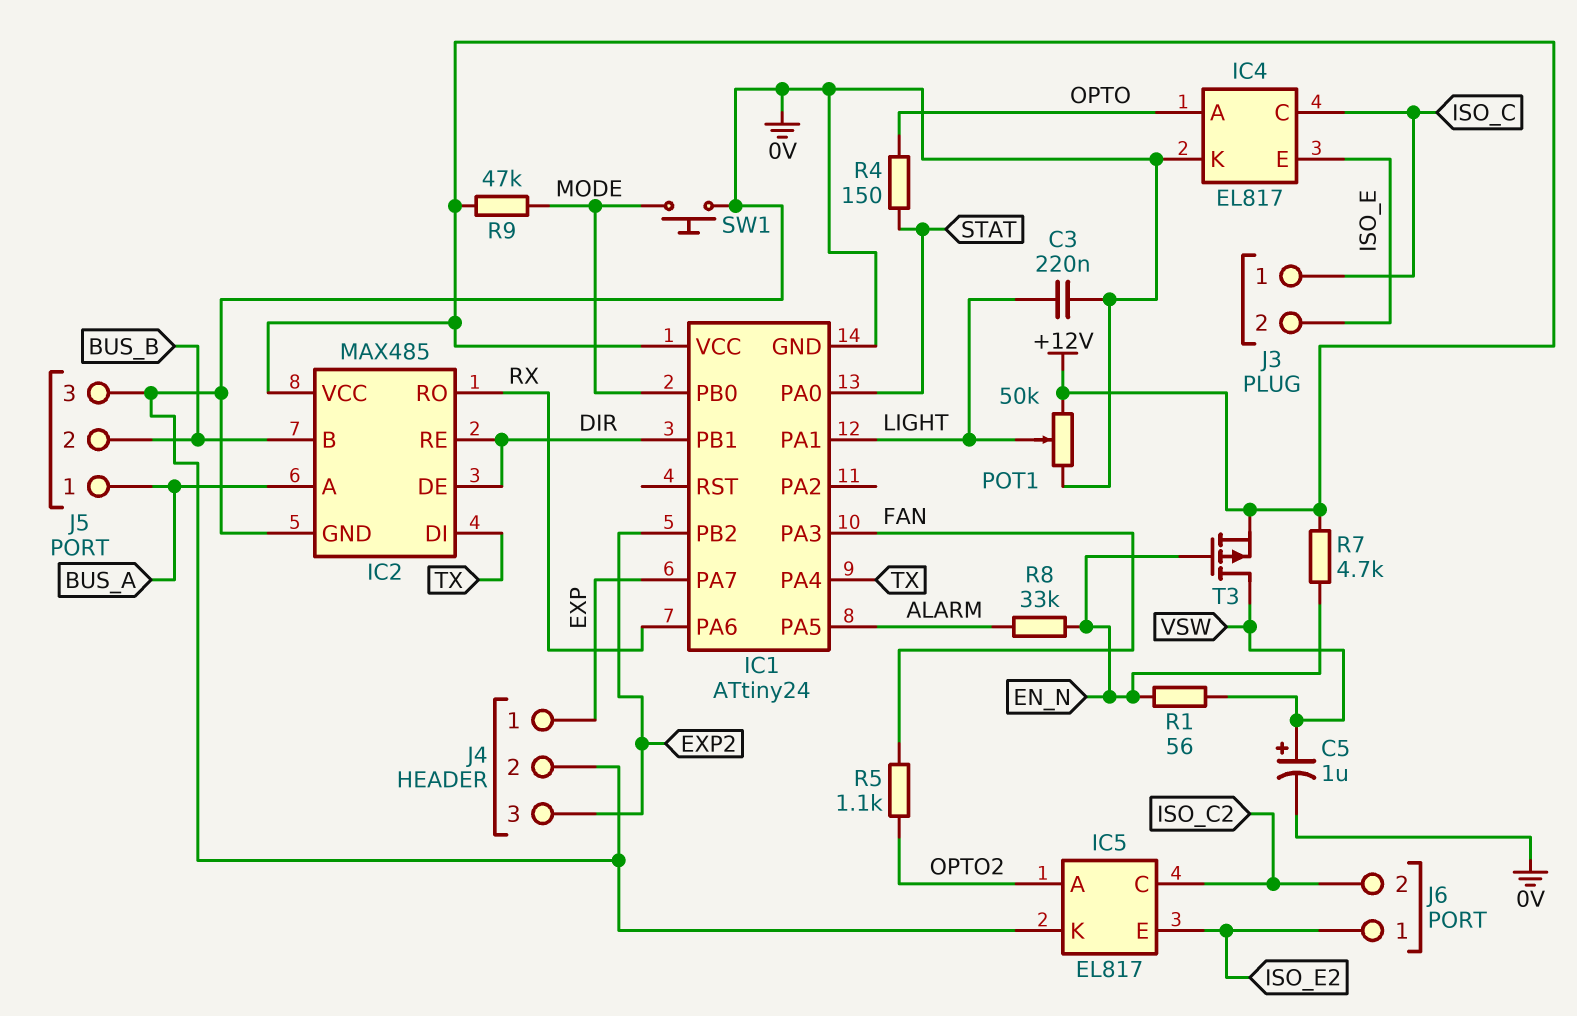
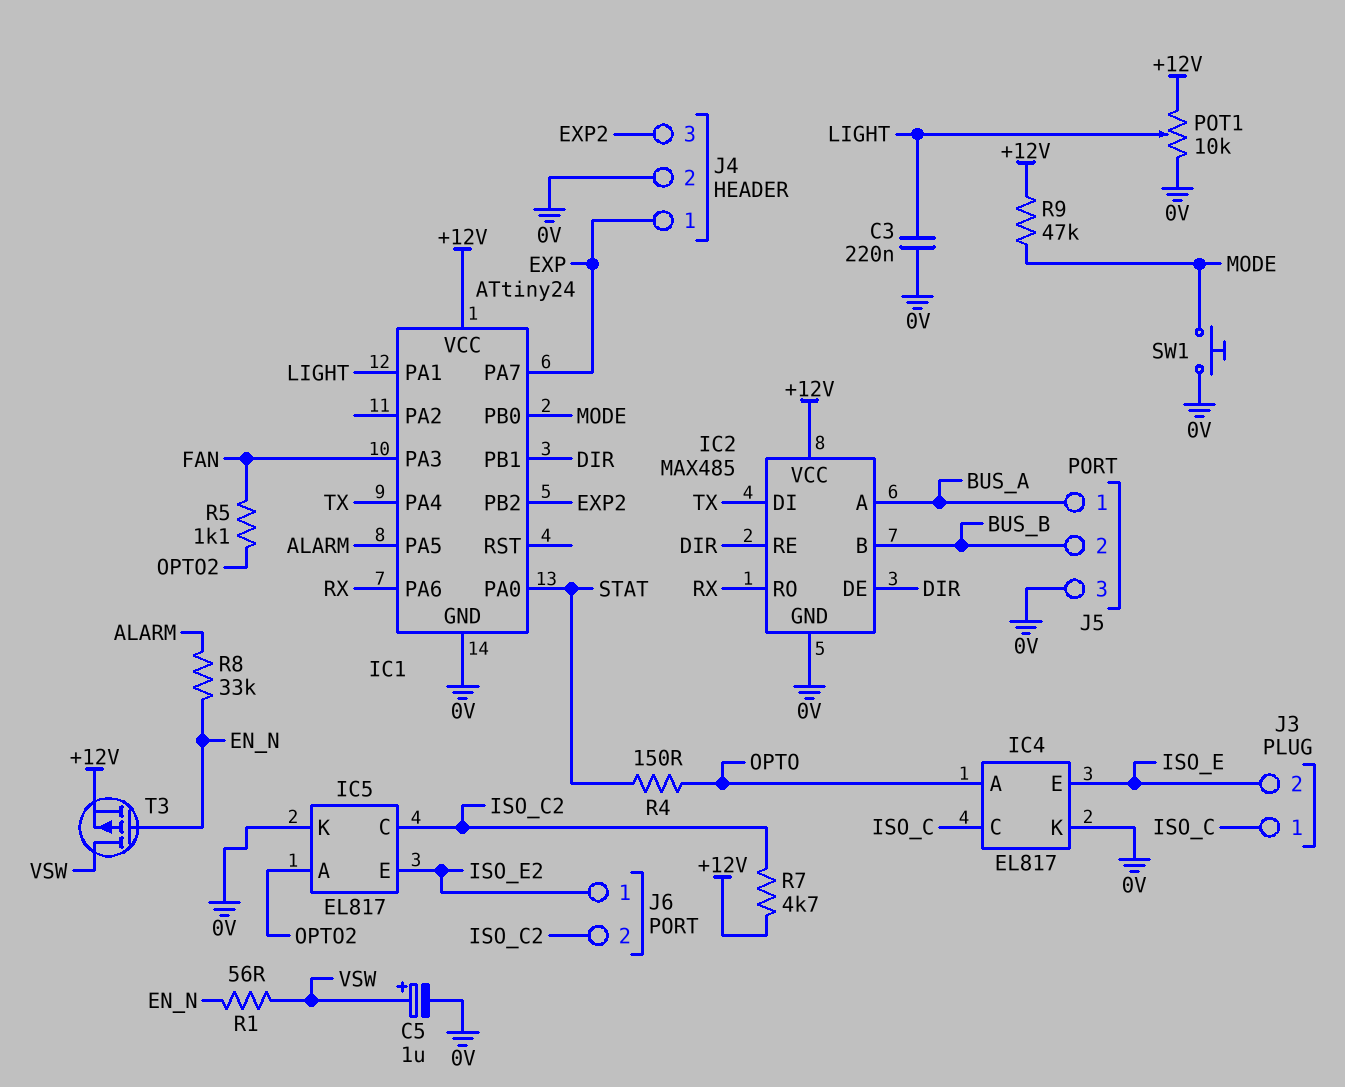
POT1: 50k (+12V, 0V, wiper LIGHT) -> 10k (+12V, 0V, wiper LIGHT)
R7: 4.7k (+12V, EN_N) -> 4.7k (+12V, ISO_C2)

